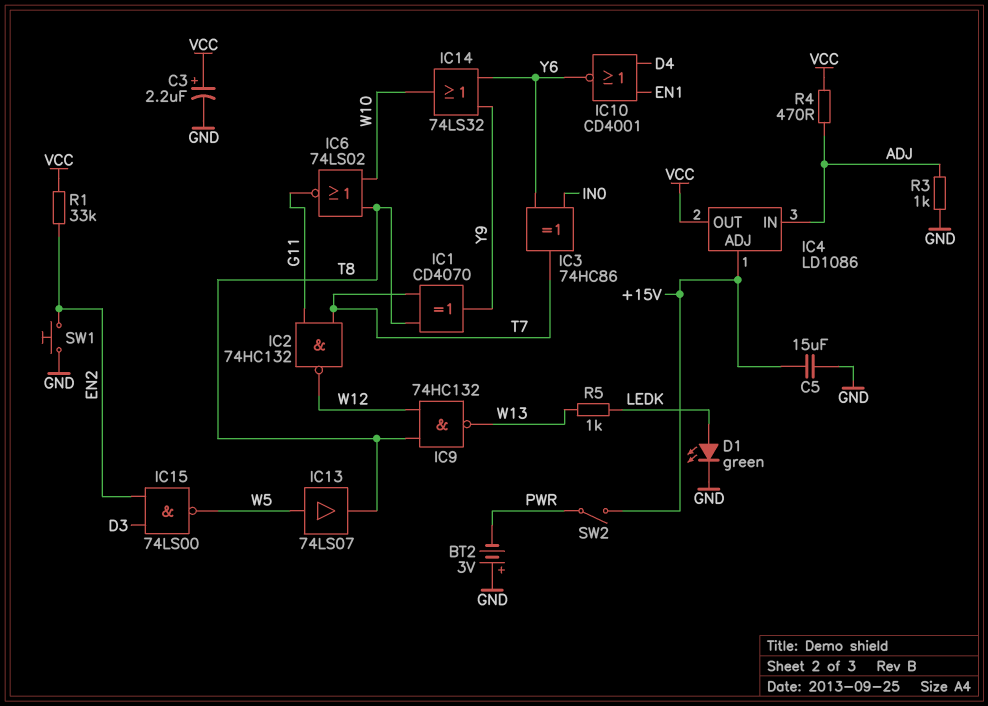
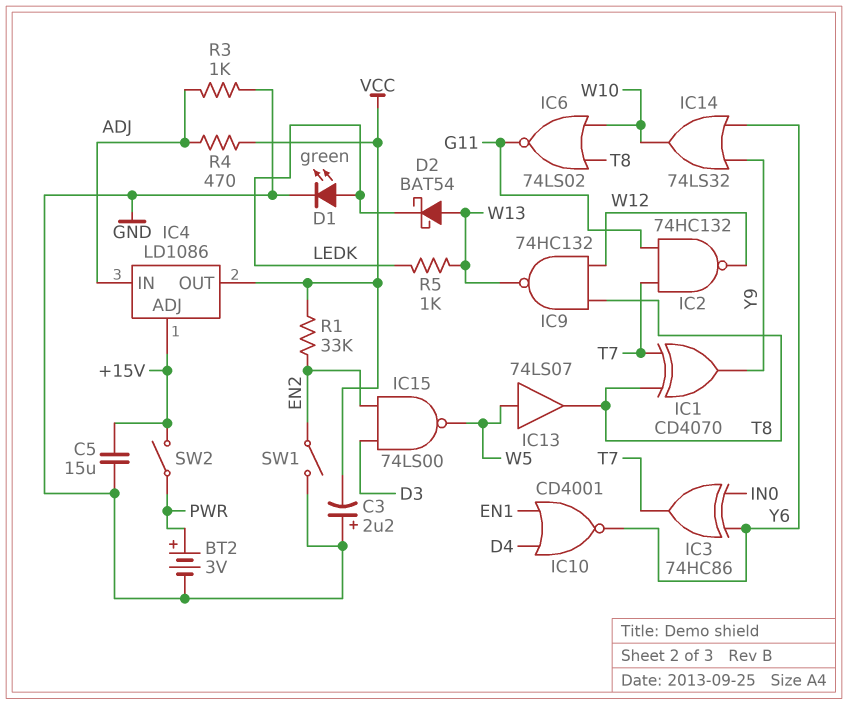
BT2: 3V (plus GND, minus PWR) -> 3V (plus PWR, minus GND)
C3: 2.2uF (plus VCC, minus GND) -> 2.2uF (plus GND, minus VCC)
D2: none -> schottky BAT54 (A W13, K LEDK)
SW1: button (EN2, GND) -> switch (EN2, GND)

